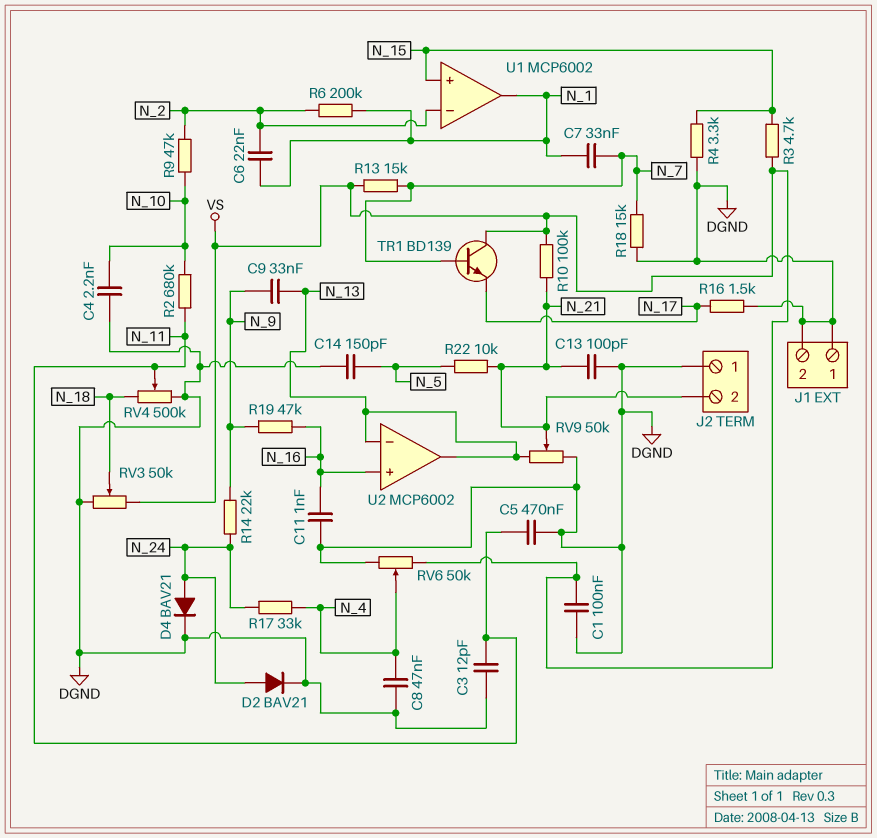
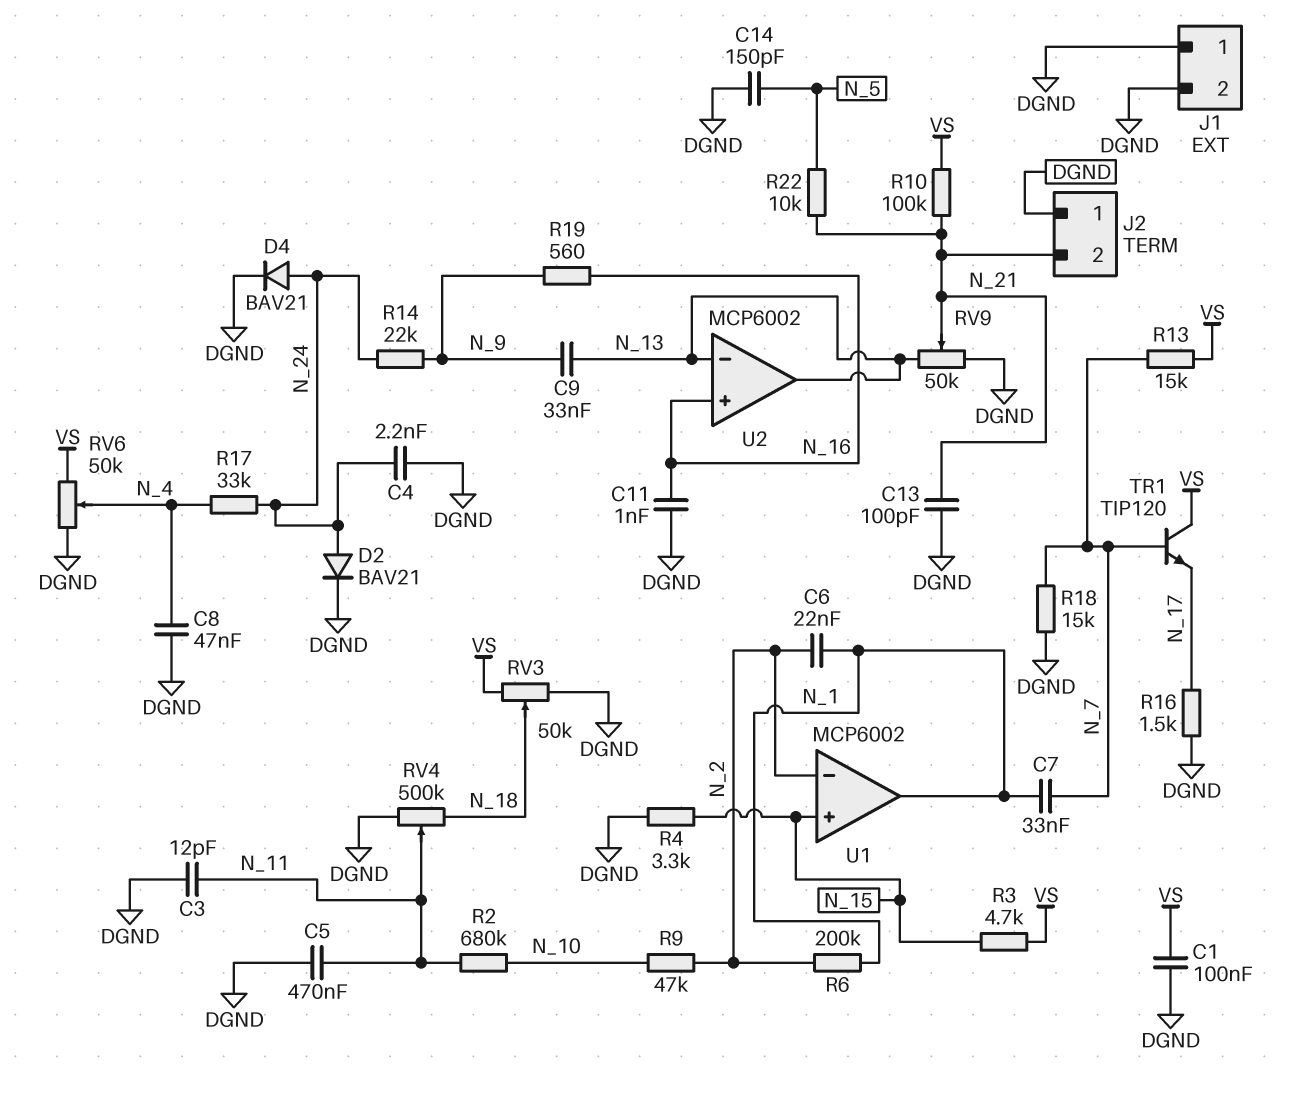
C4: 2.2nF (DGND, N_10) -> 2.2nF (DGND, N_24)
R19: 47k (N_9, N_16) -> 560 (N_9, N_16)
TR1: NPN BD139 (B N_7, C VS, E N_17) -> NPN TIP120 (B N_7, C VS, E N_17)

